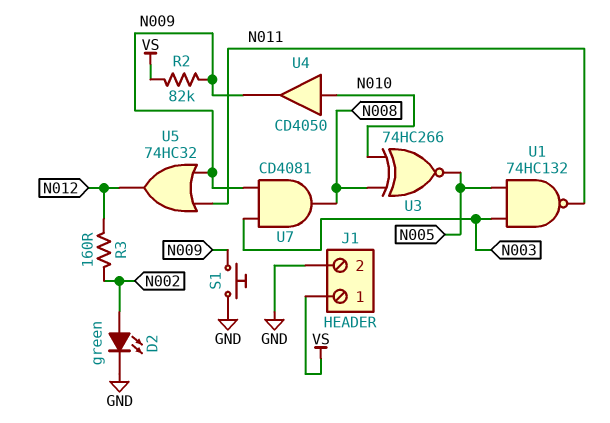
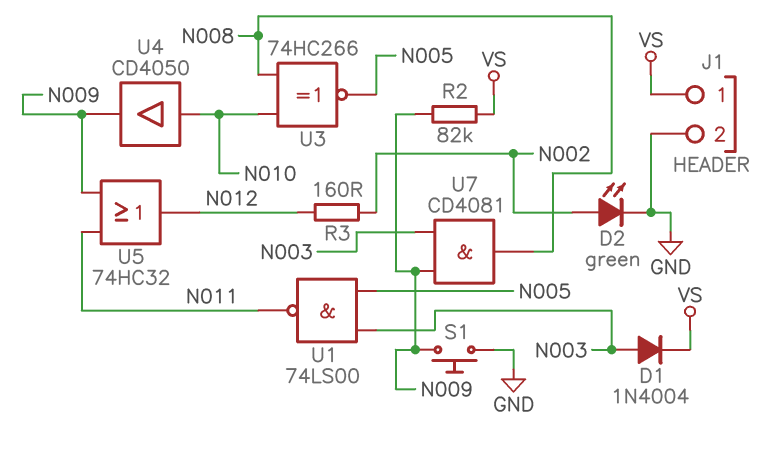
D1: none -> diode 1N4004 (A N003, K VS)
U1: NAND 74HC132 (in N003, in N005, out N011) -> NAND 74LS00 (in N003, in N005, out N011)

